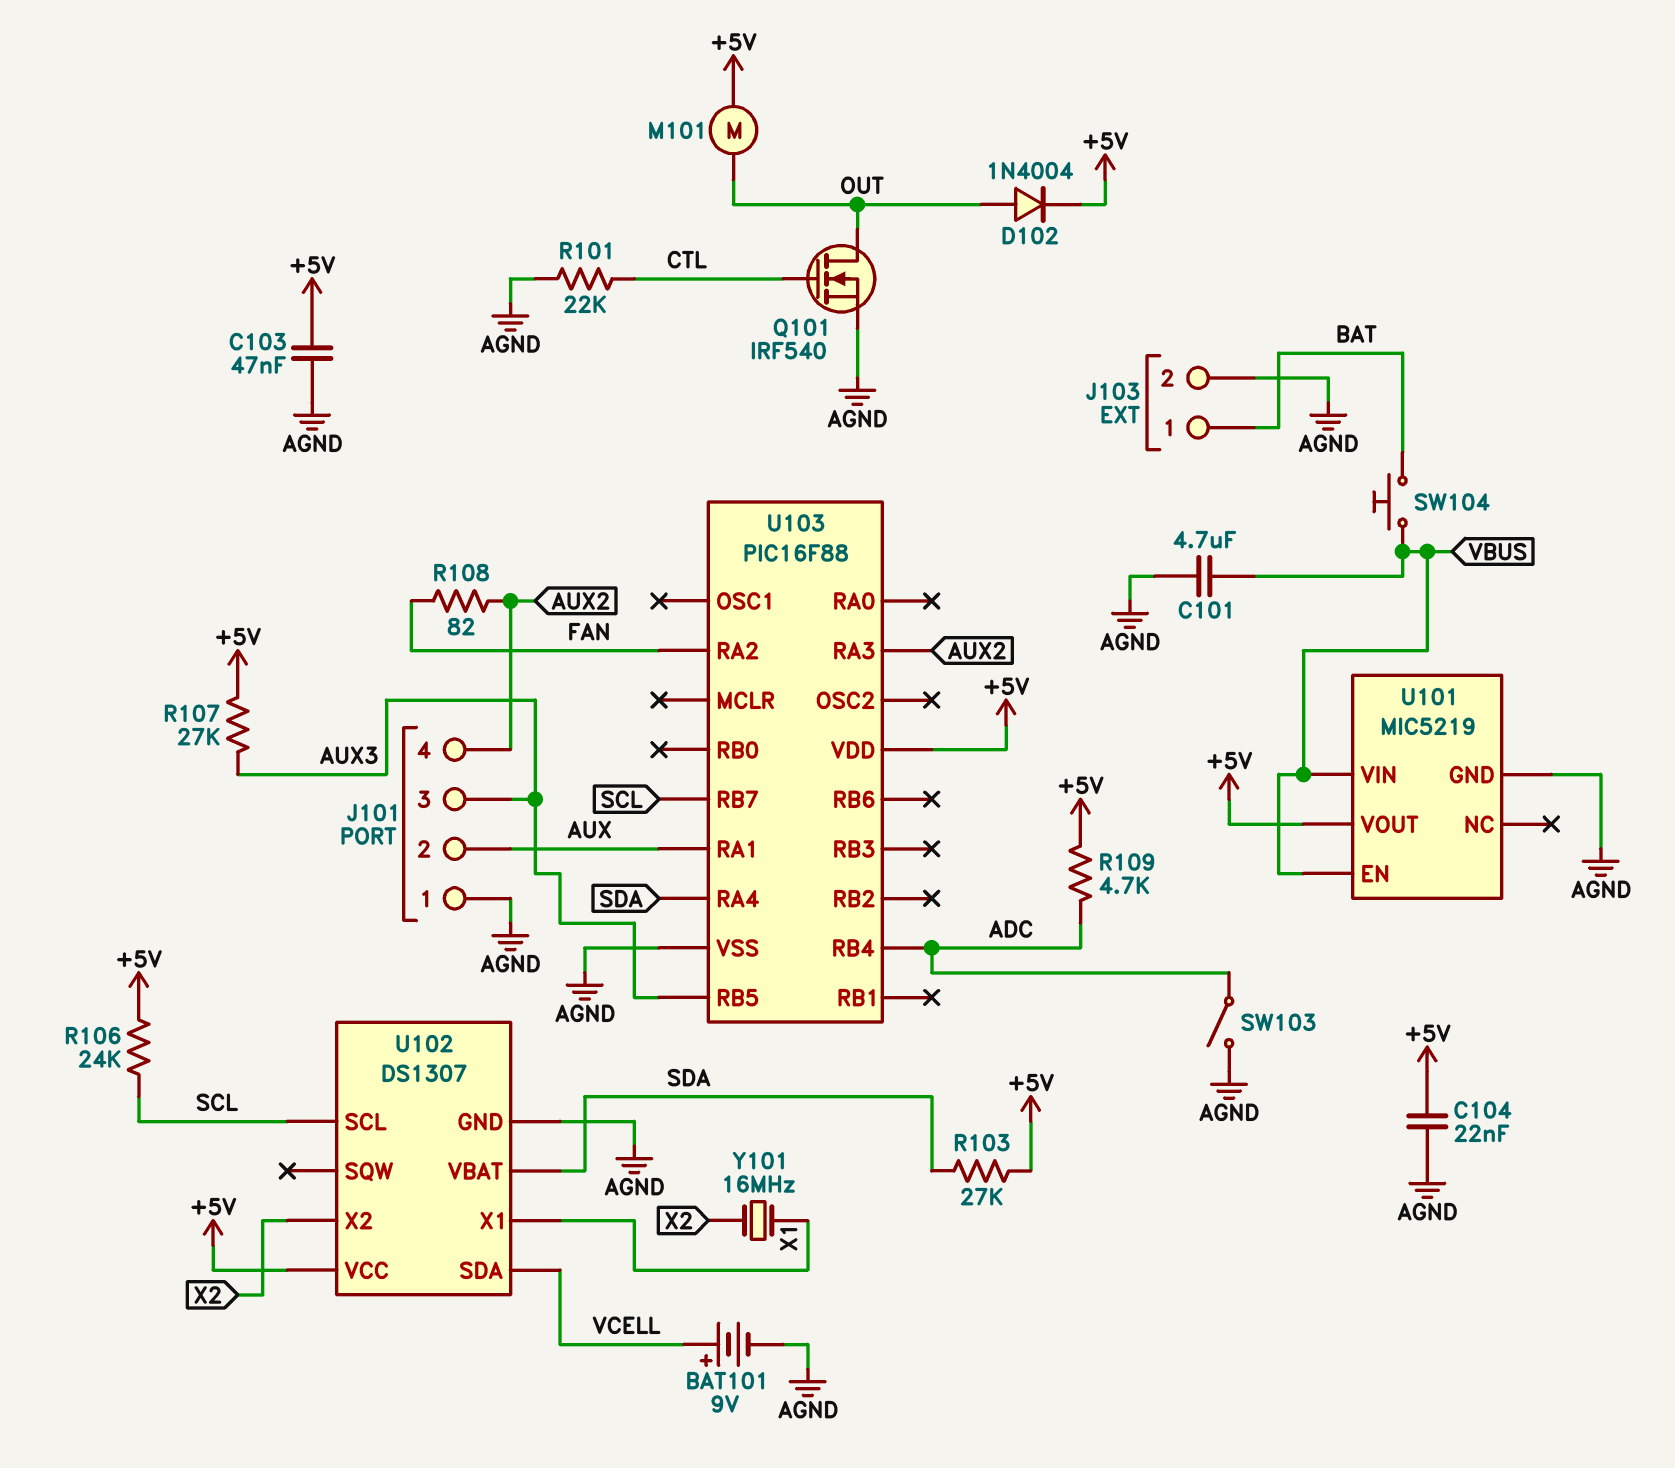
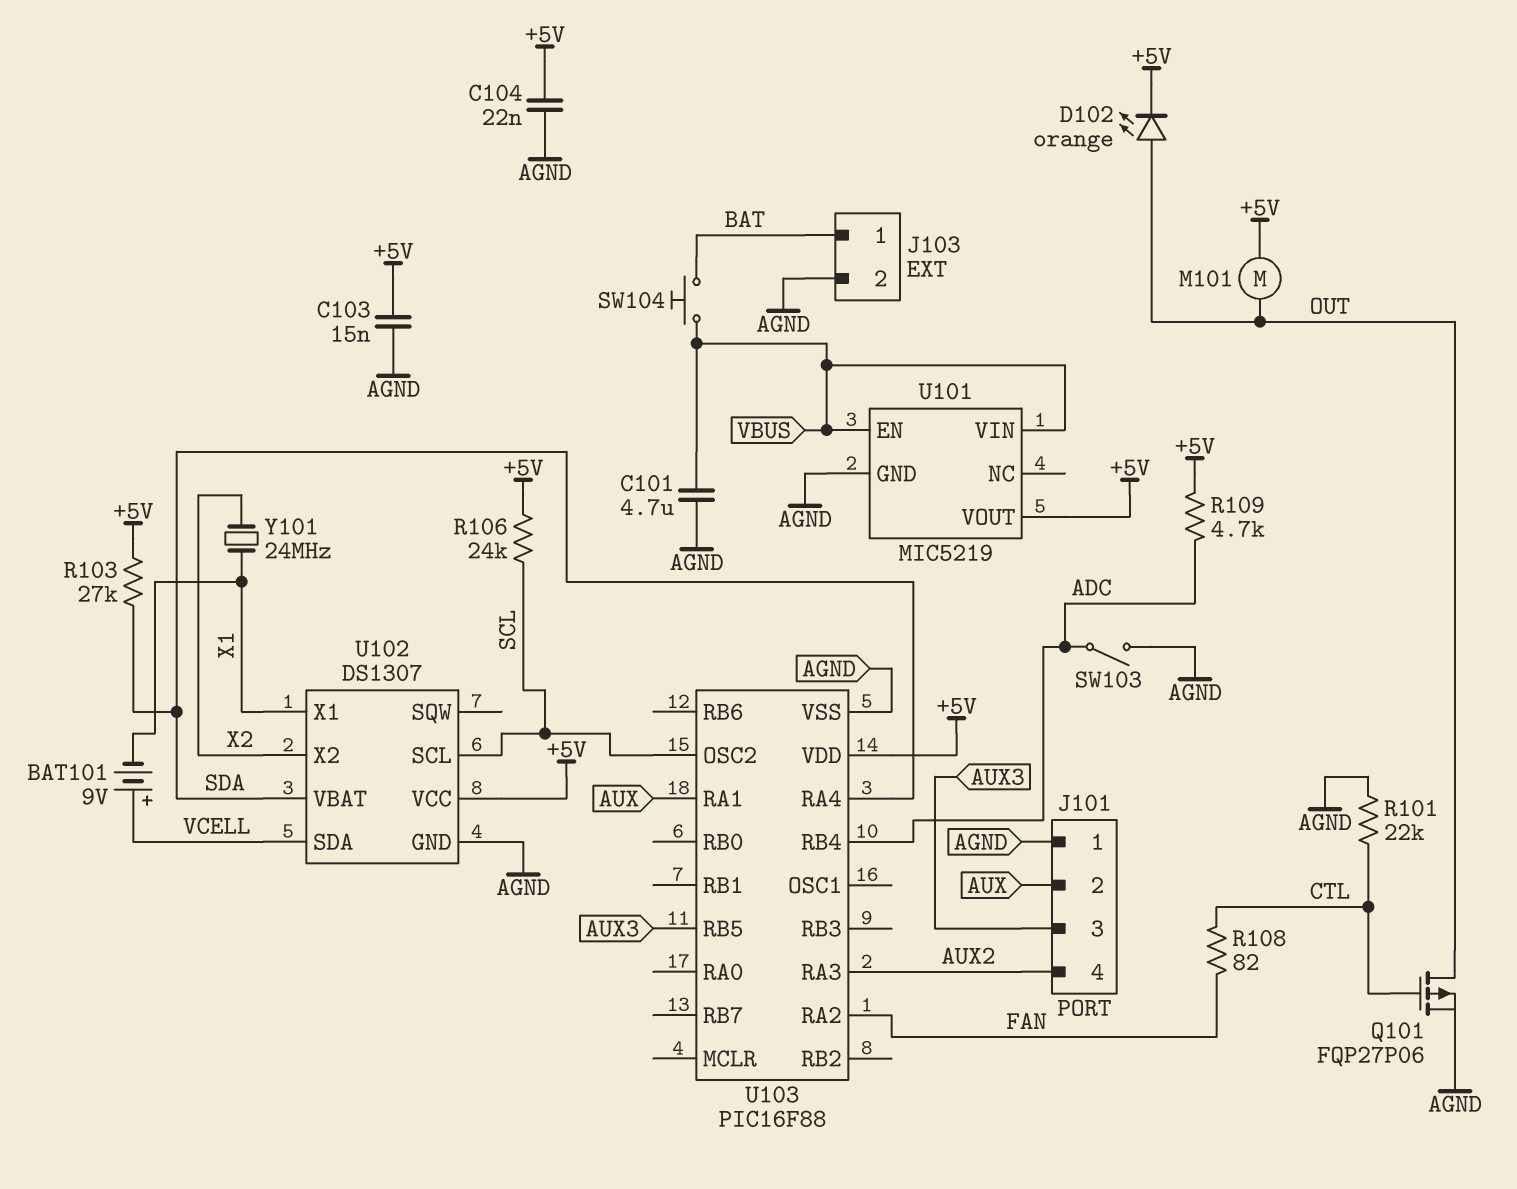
BAT101: 9V (plus VCELL, minus AGND) -> 9V (plus VCELL, minus X1)
C103: 47nF (+5V, AGND) -> 15nF (+5V, AGND)
D102: diode 1N4004 (A OUT, K +5V) -> LED orange (A OUT, K +5V)
Q101: NMOS IRF540 (G CTL, D OUT, S AGND) -> PMOS FQP27P06 (G CTL, D OUT, S AGND)
R107: 27k (+5V, AUX3) -> none
R108: 82 (AUX2, FAN) -> 82 (CTL, FAN)
U103 pin OSC2: none -> SCL
U103 pin RB7: SCL -> none
Y101: 16MHz (X1, X2) -> 24MHz (X1, X2)

